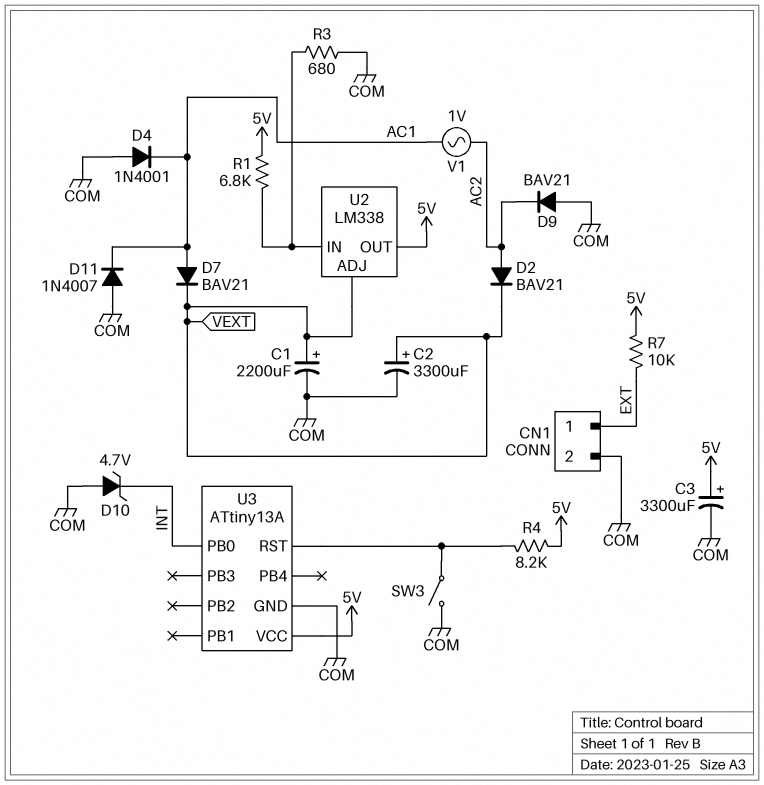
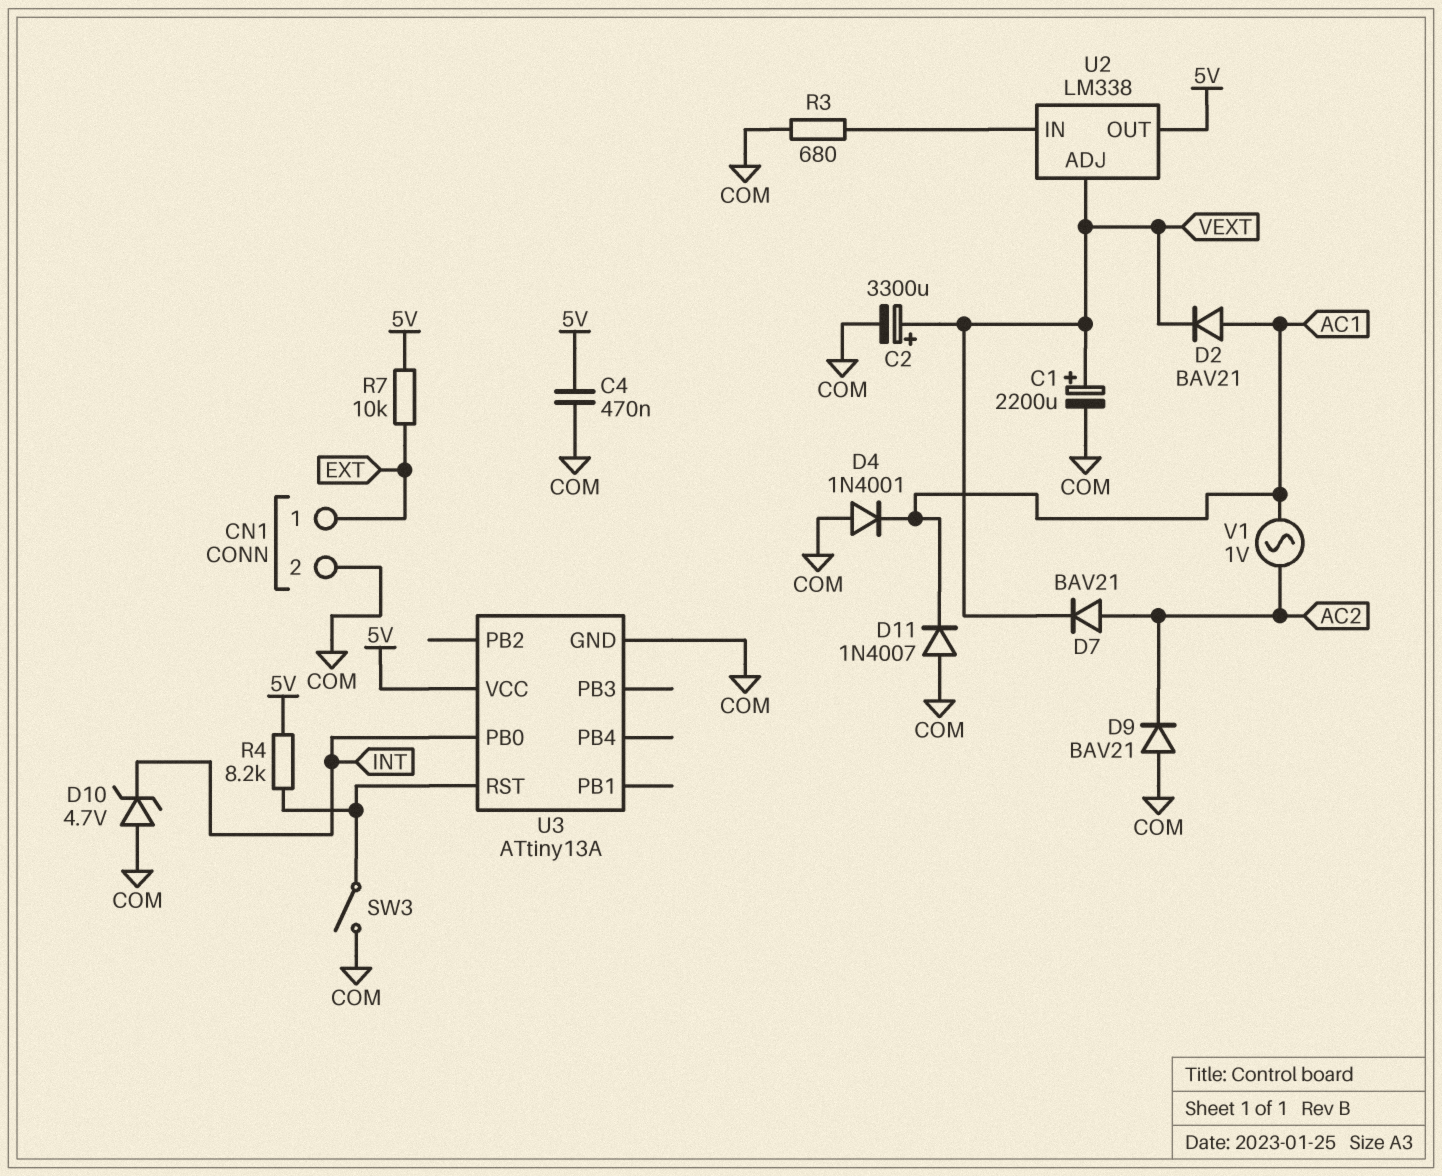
C3: 3300uF (plus 5V, minus COM) -> none
C4: none -> 470nF (5V, COM)
D2: diode BAV21 (A AC2, K VEXT) -> diode BAV21 (A AC1, K VEXT)
D7: diode BAV21 (A AC1, K VEXT) -> diode BAV21 (A AC2, K VEXT)
R1: 6.8k (5V, U2/IN) -> none

